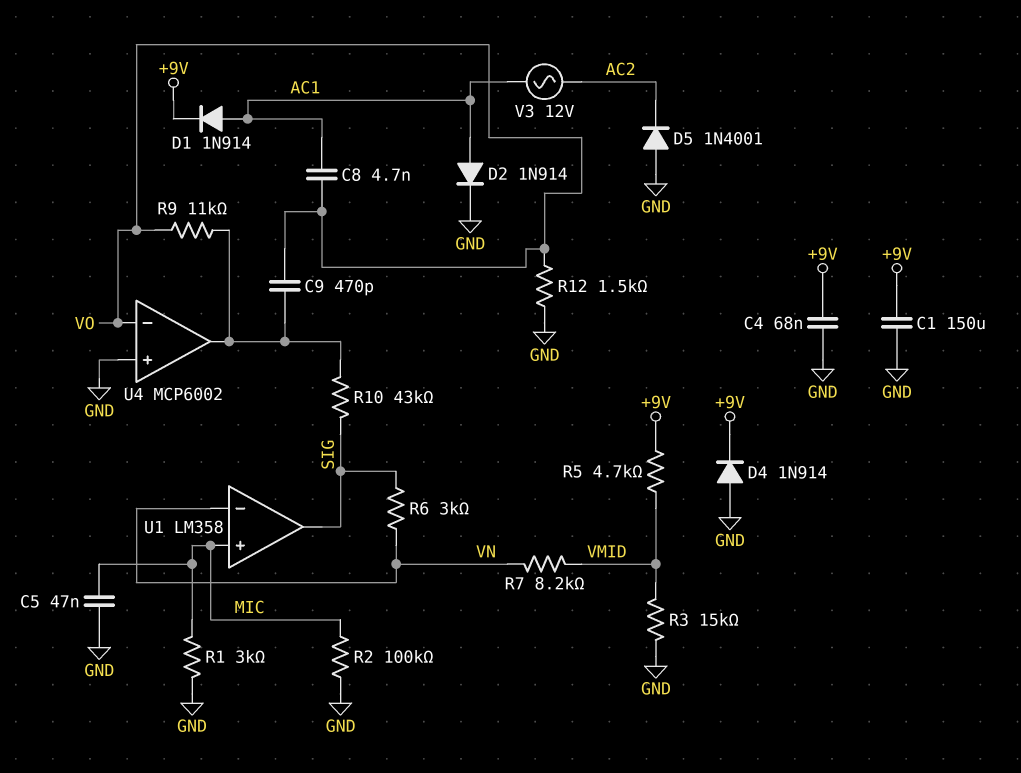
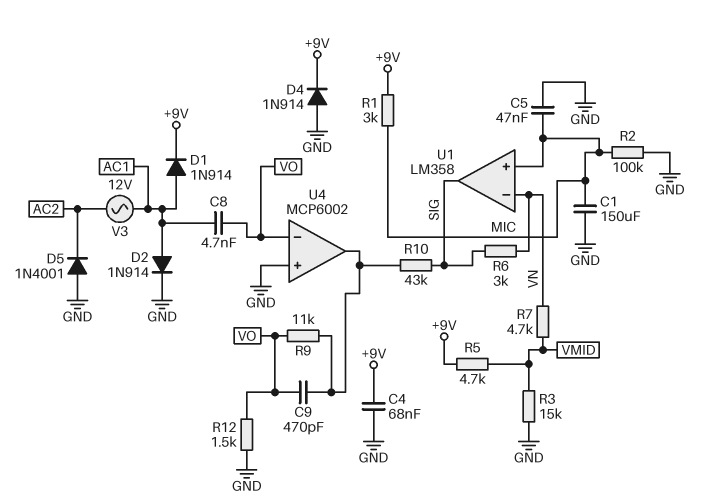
C1: 150uF (+9V, GND) -> 150uF (GND, MIC)
R1: 3k (GND, MIC) -> 3k (+9V, MIC)
R7: 8.2k (VMID, VN) -> 4.7k (VMID, VN)

